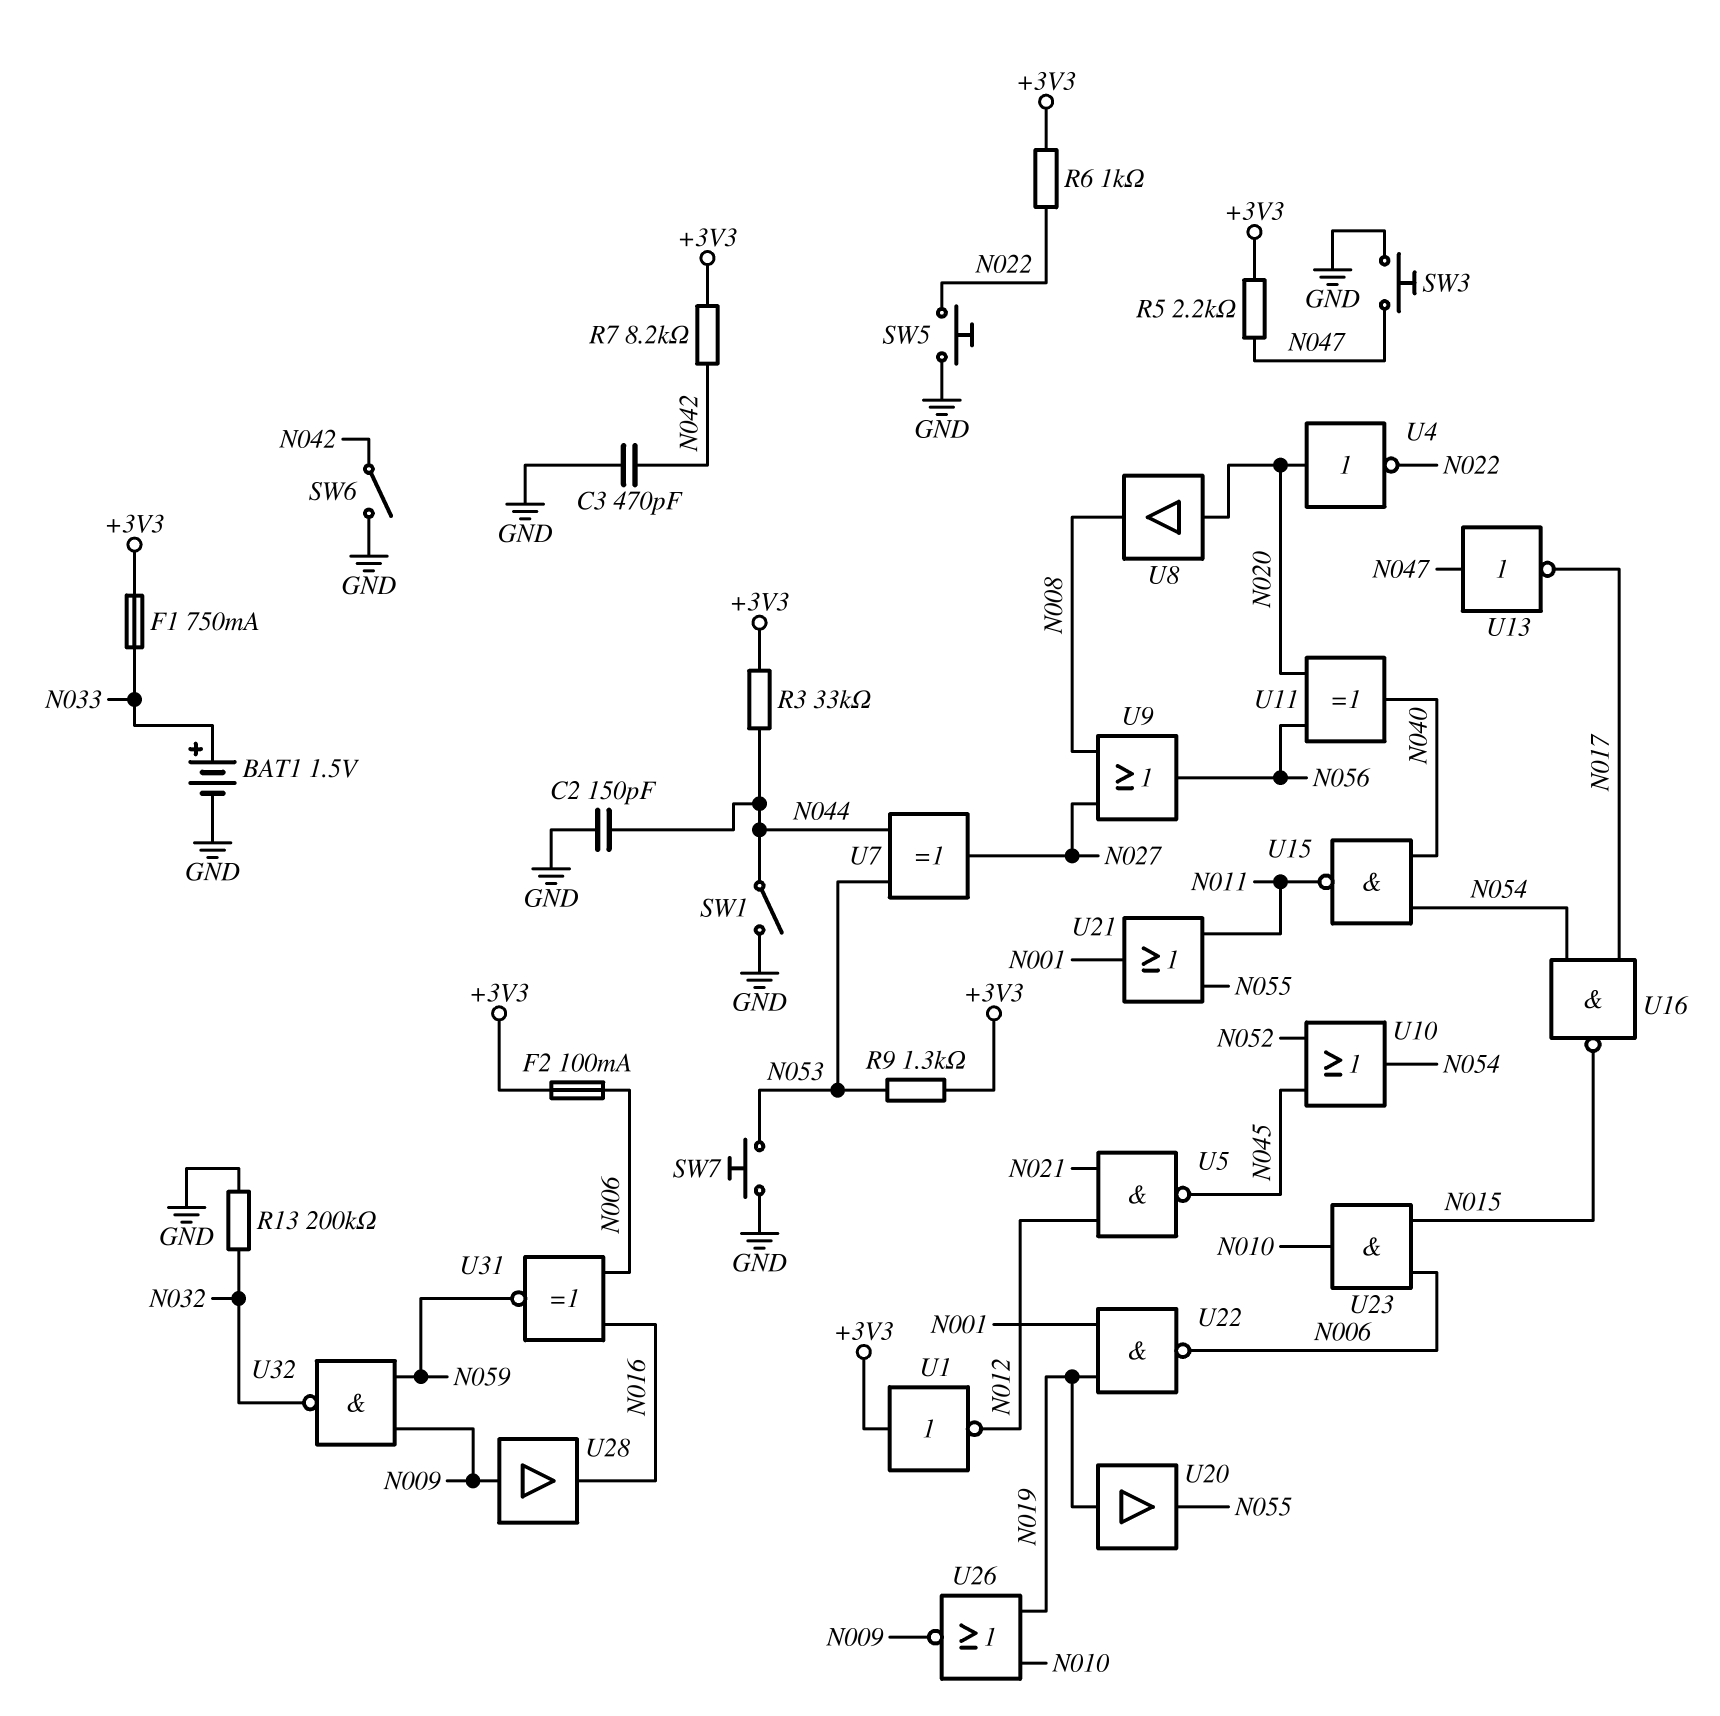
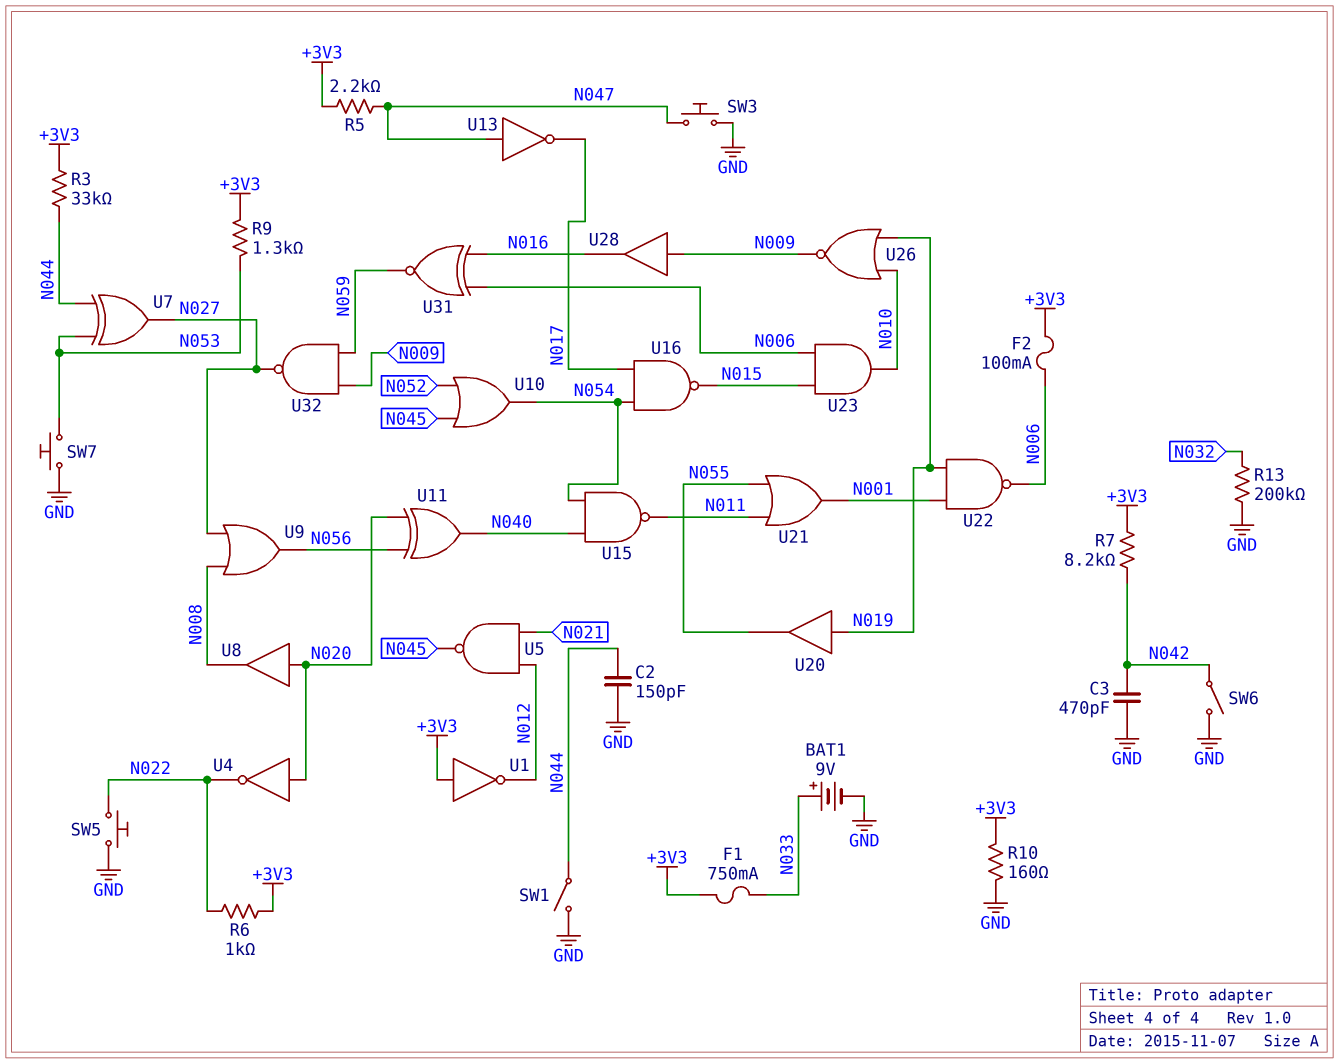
BAT1: 1.5V (plus N033, minus GND) -> 9V (plus N033, minus GND)
R10: none -> 160 (+3V3, GND)
U32: NAND (in N009, in N059, out N032) -> NAND (in N009, in N059, out N027)

